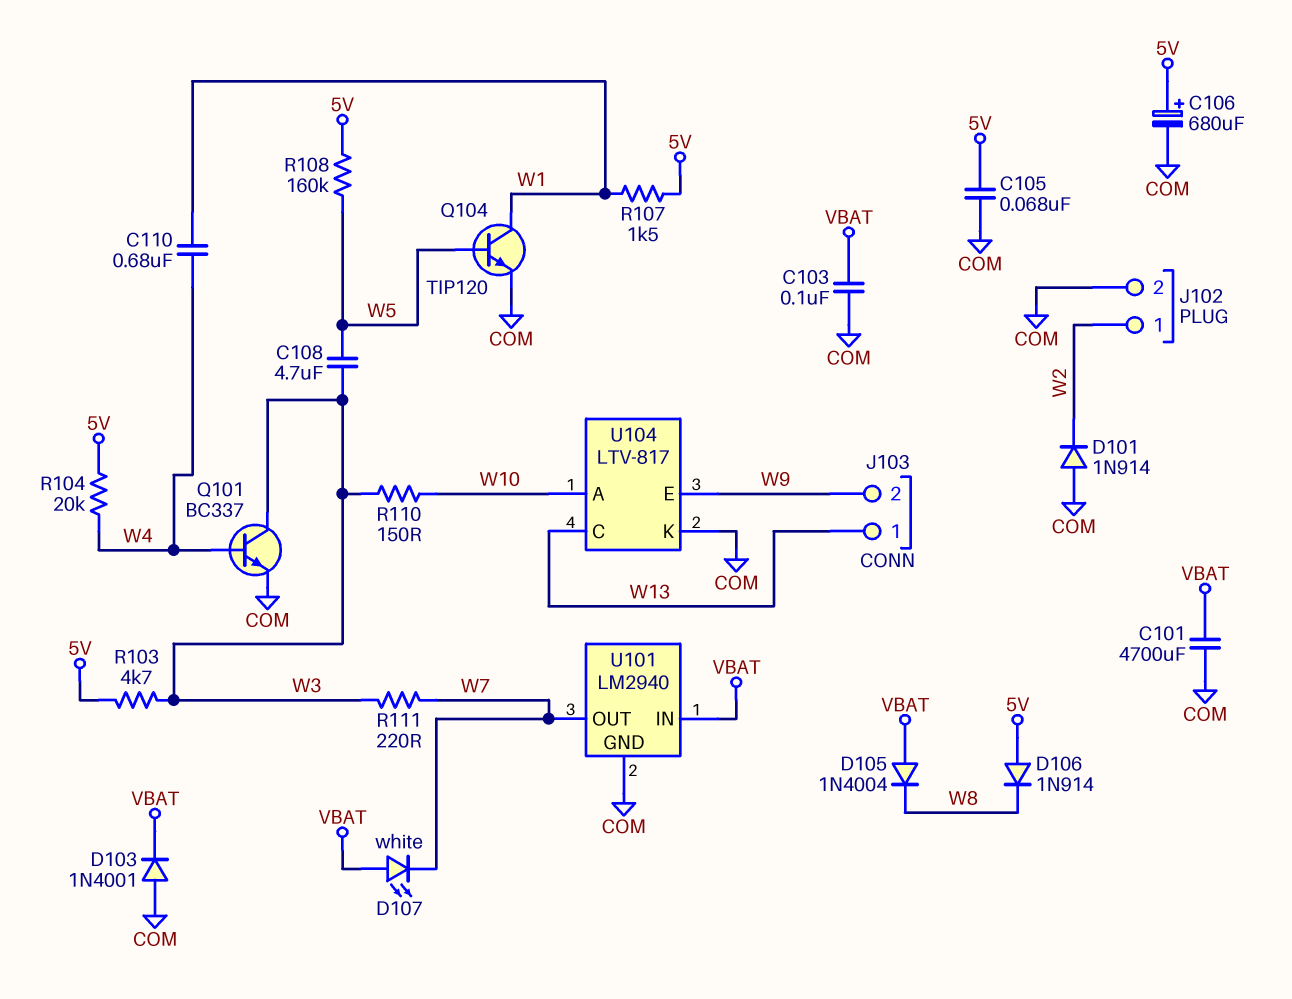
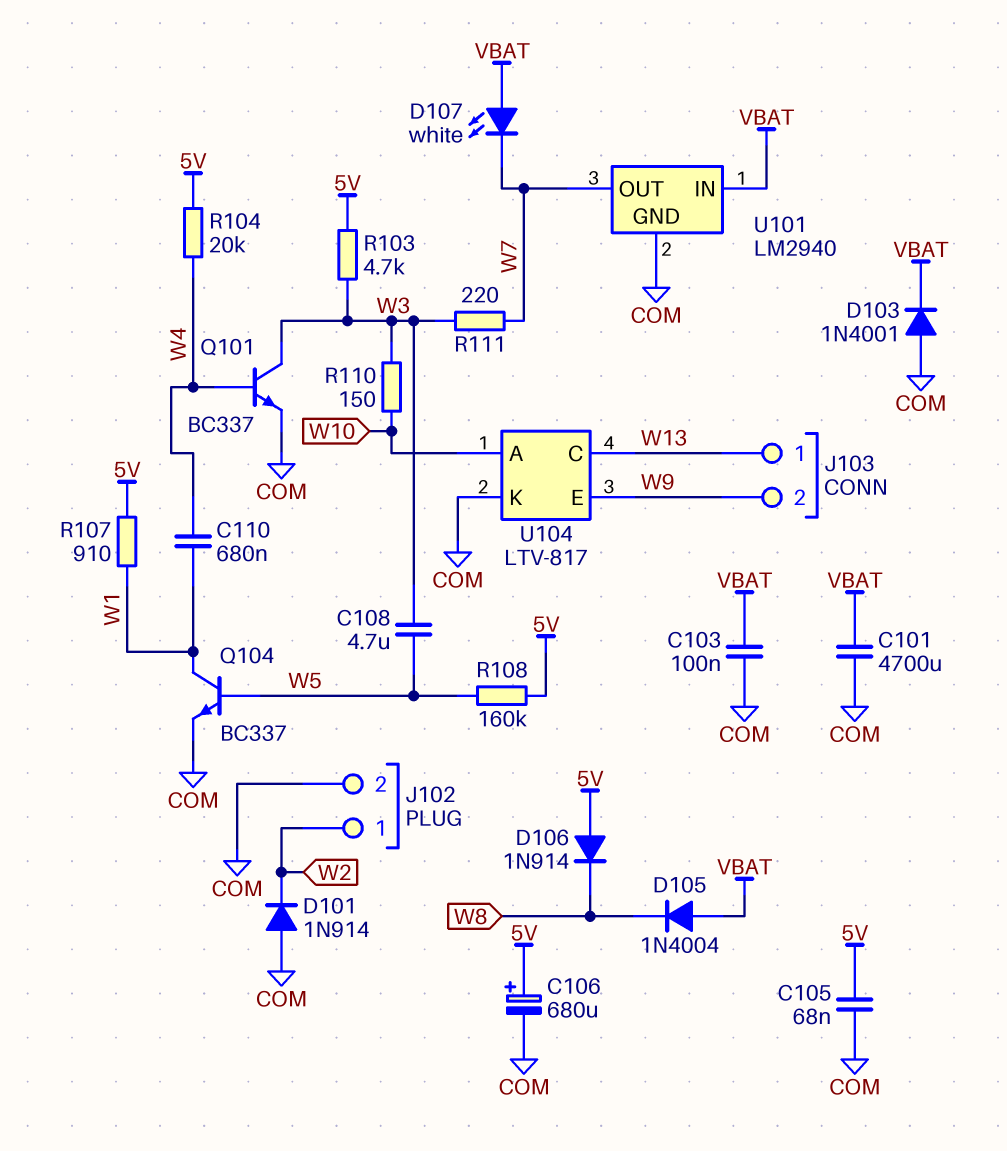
Q104: NPN TIP120 (B W5, C W1, E COM) -> NPN BC337 (B W5, C W1, E COM)
R107: 1.5k (5V, W1) -> 910 (5V, W1)

